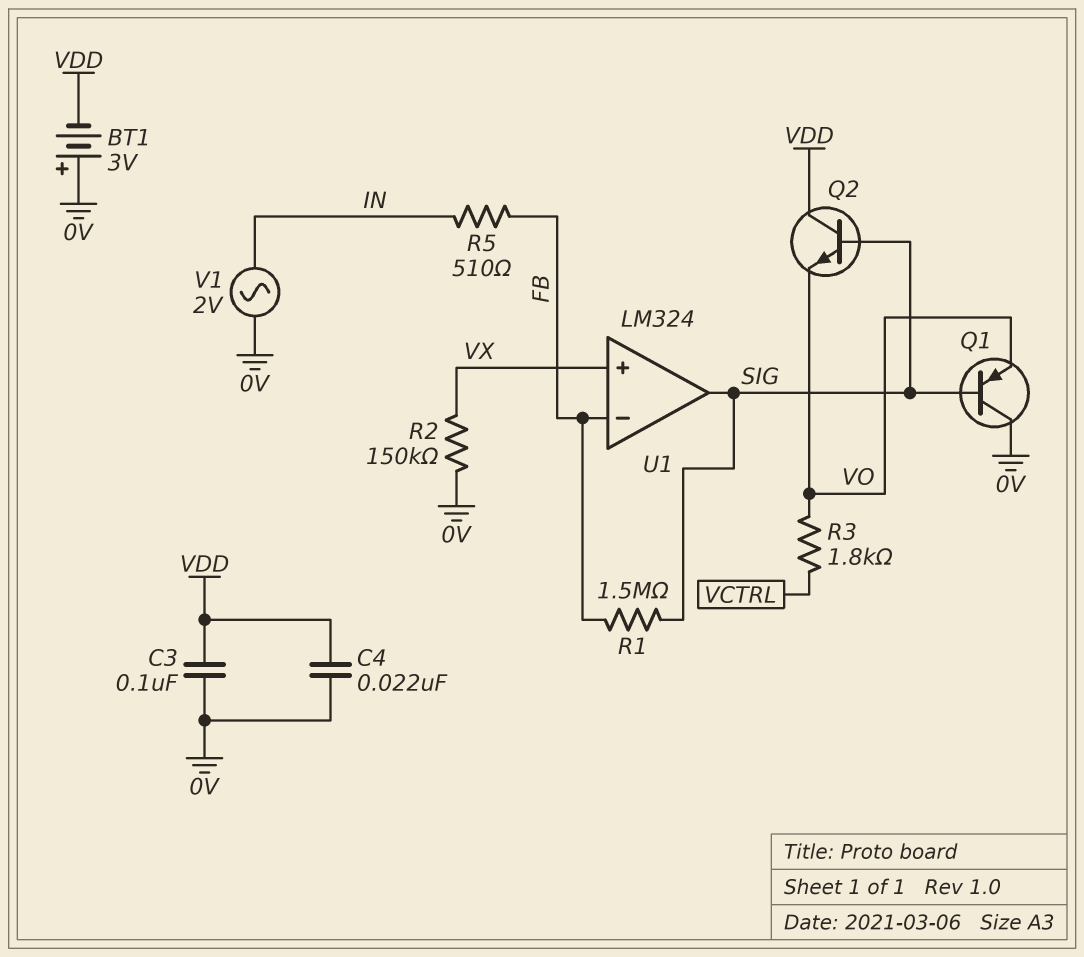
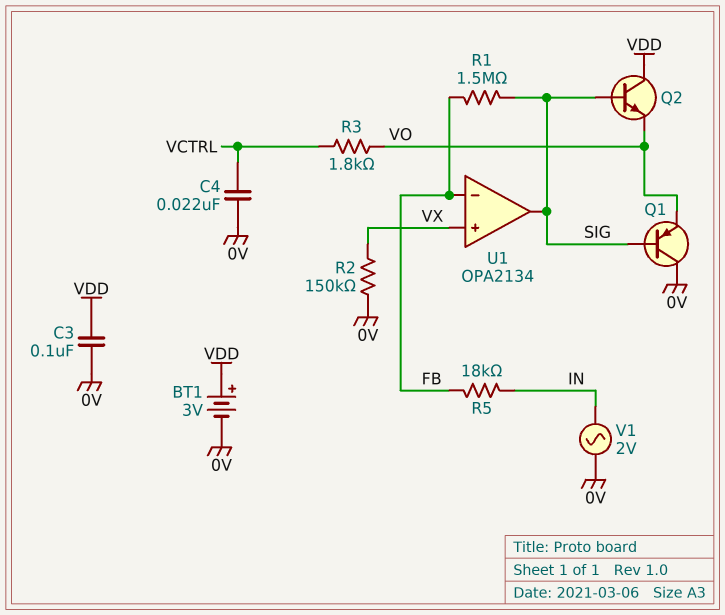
BT1: 3V (plus 0V, minus VDD) -> 3V (plus VDD, minus 0V)
C4: 22nF (0V, VDD) -> 22nF (0V, VCTRL)
R5: 510 (FB, IN) -> 18k (FB, IN)
U1: LM324 -> OPA2134

